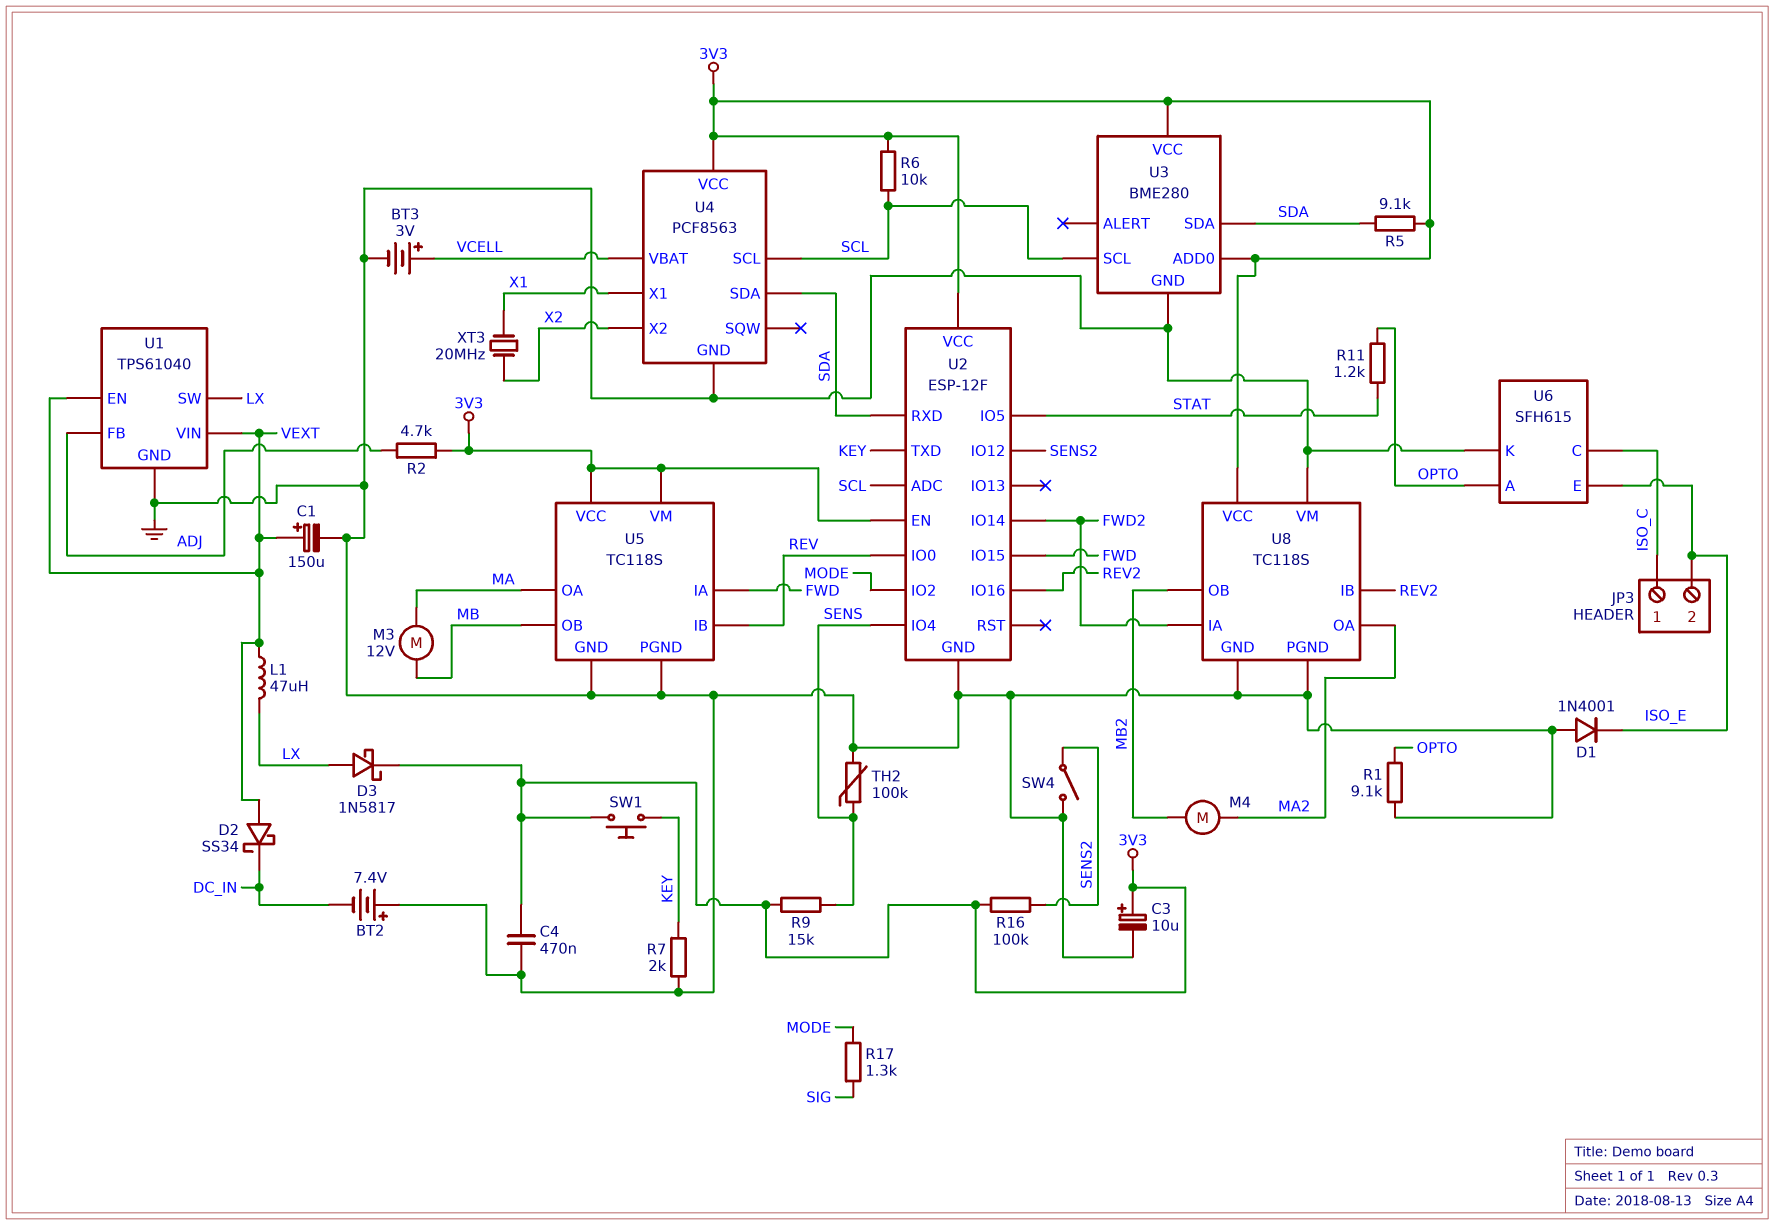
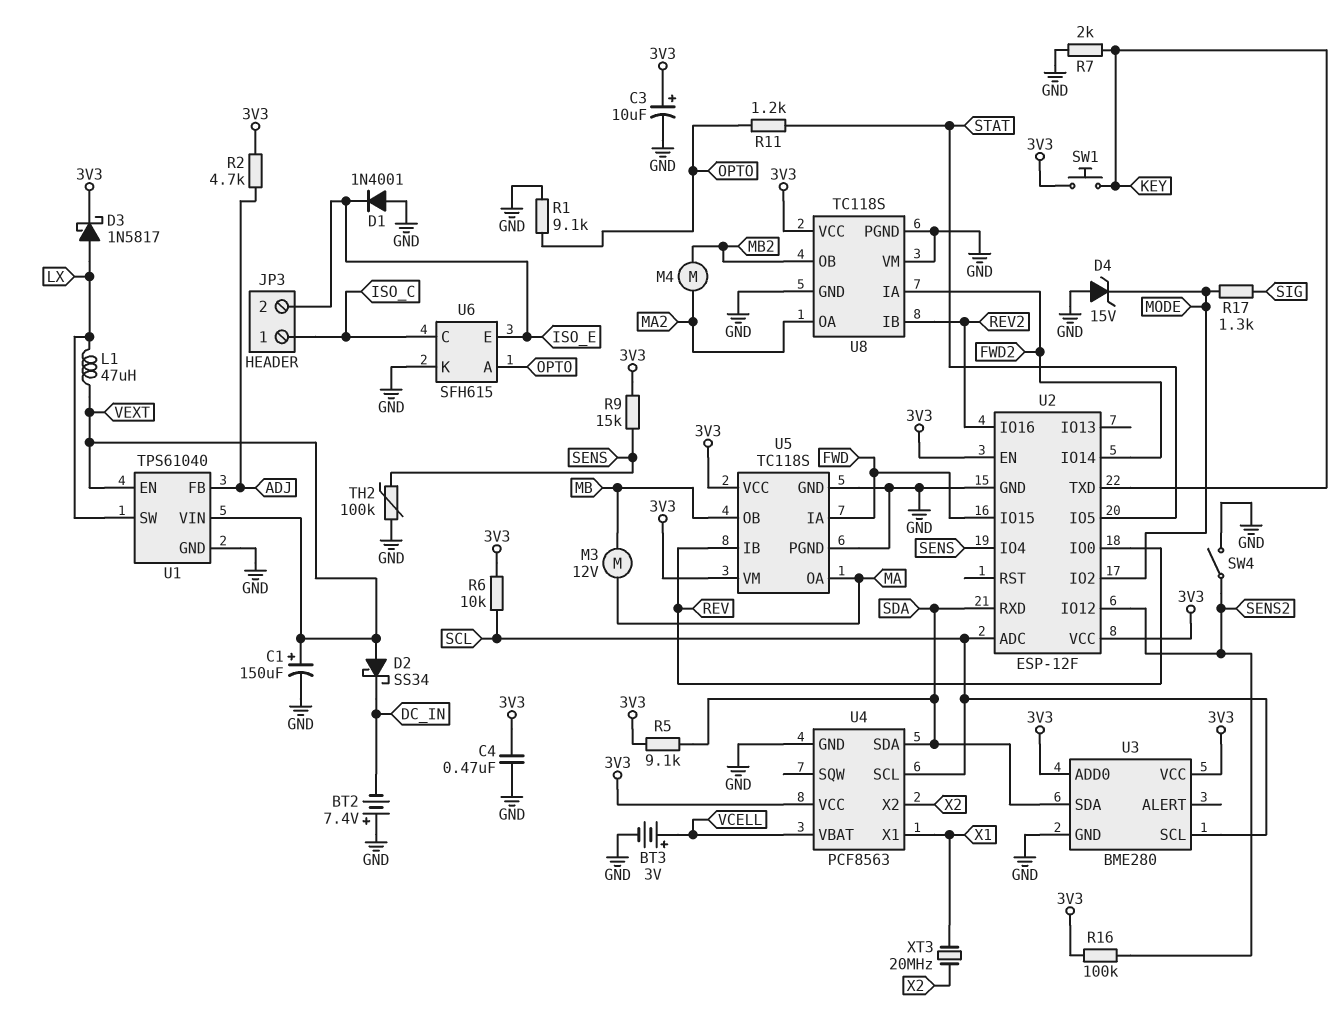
D4: none -> zener 15V (A GND, K MODE)

